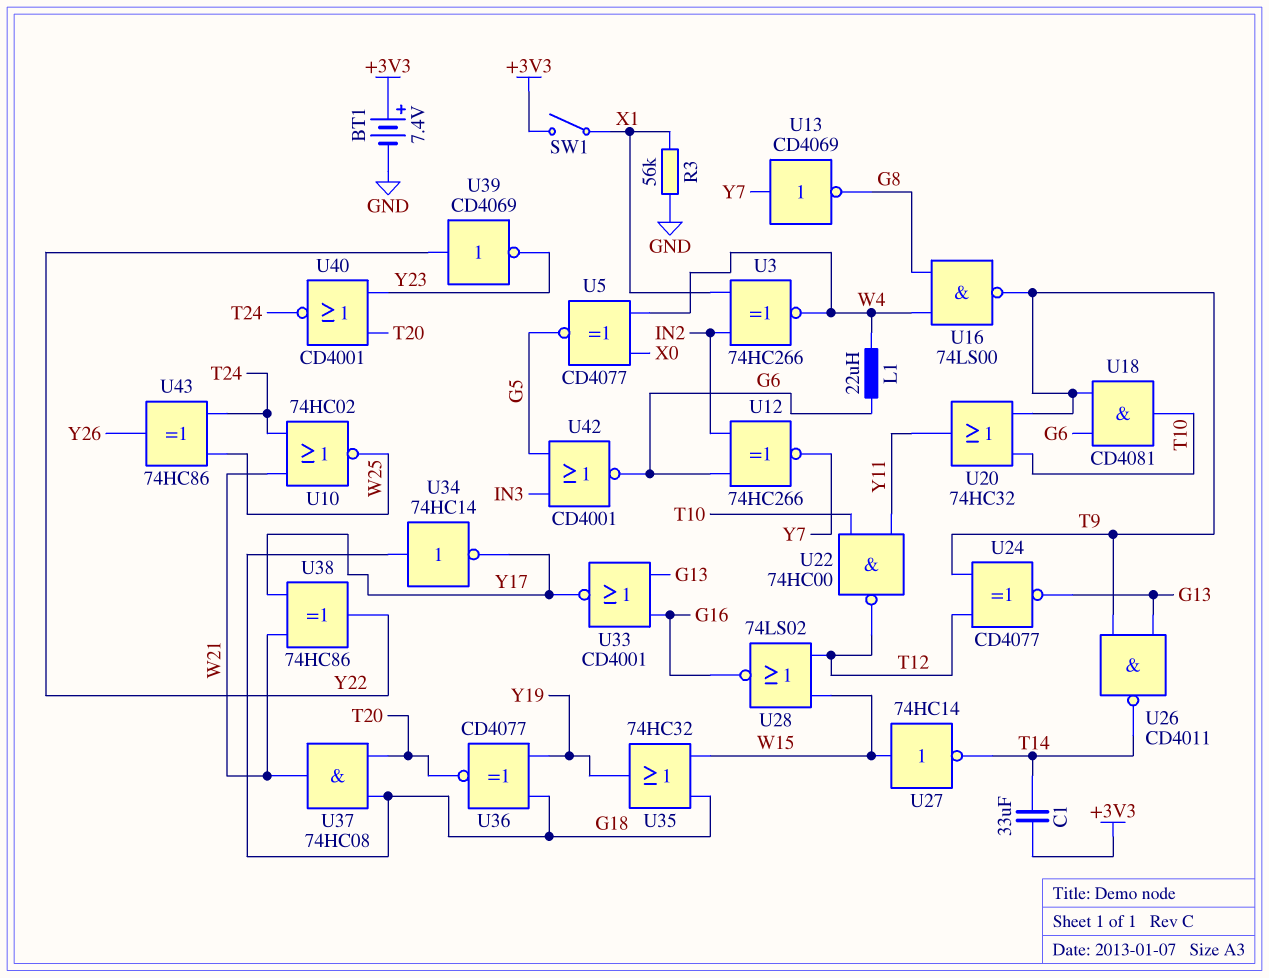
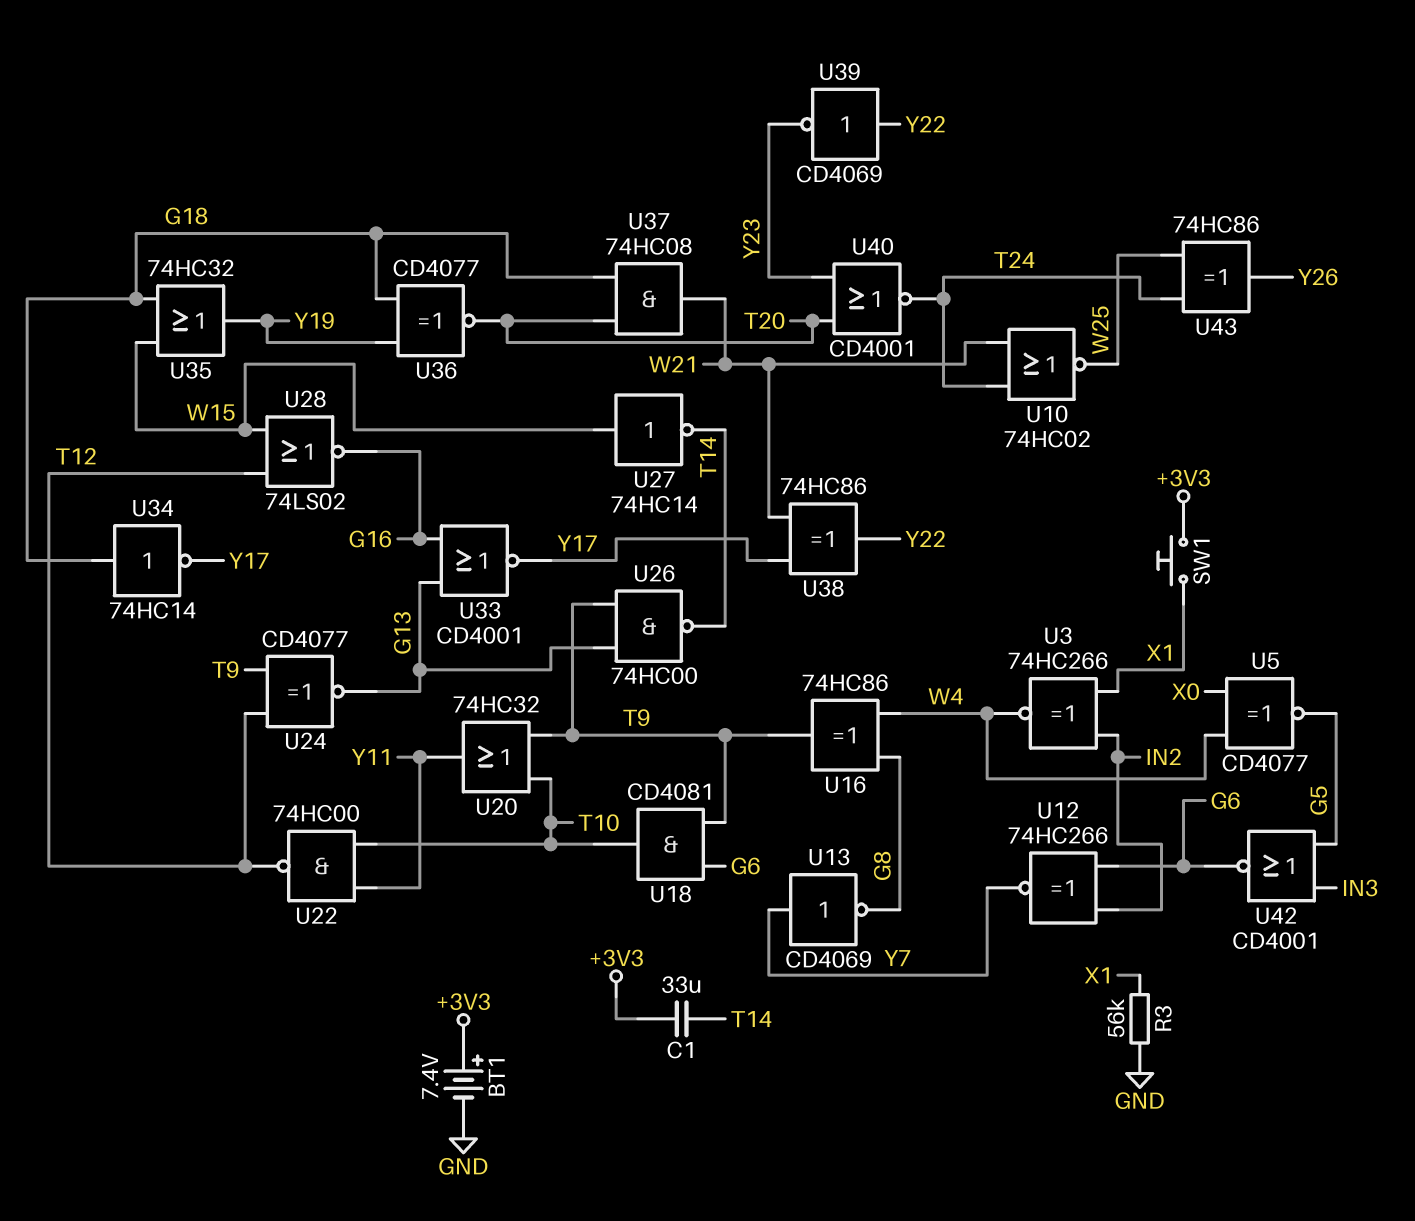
L1: 22uH (G6, W4) -> none
SW1: switch (+3V3, X1) -> button (+3V3, X1)
U16: NAND 74LS00 (in G8, in W4, out T9) -> XOR 74HC86 (in G8, in W4, out T9)
U26: NAND CD4011 (in G13, in T9, out T14) -> NAND 74HC00 (in G13, in T9, out T14)

